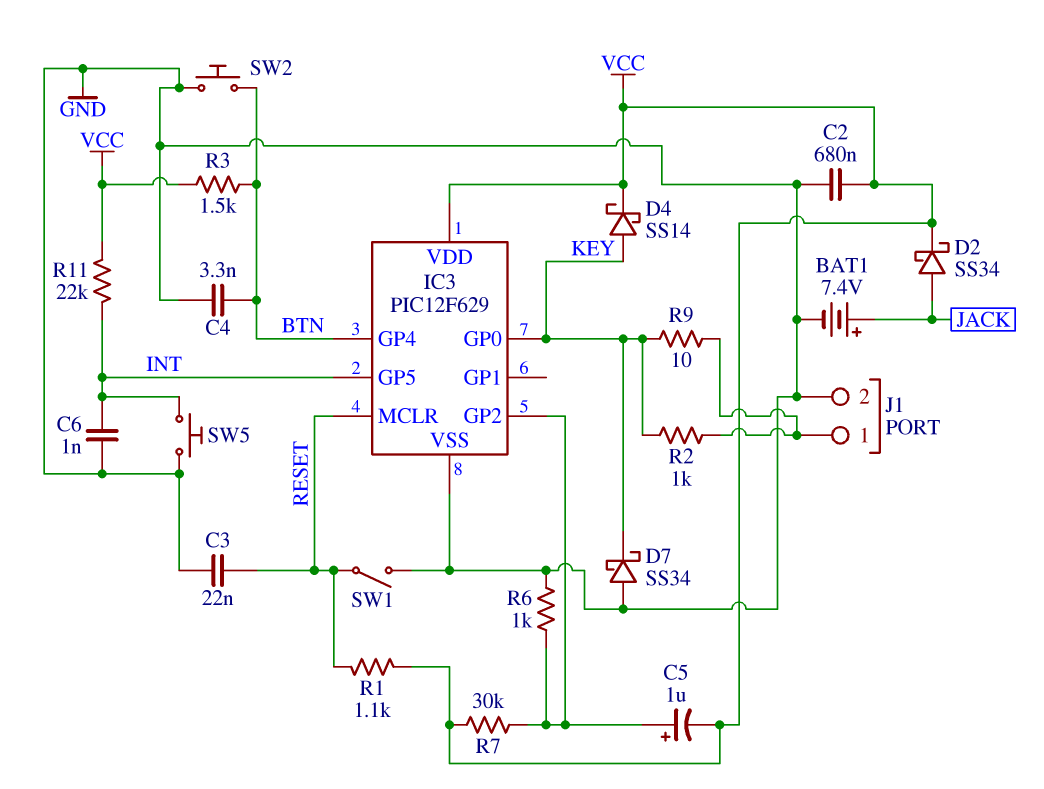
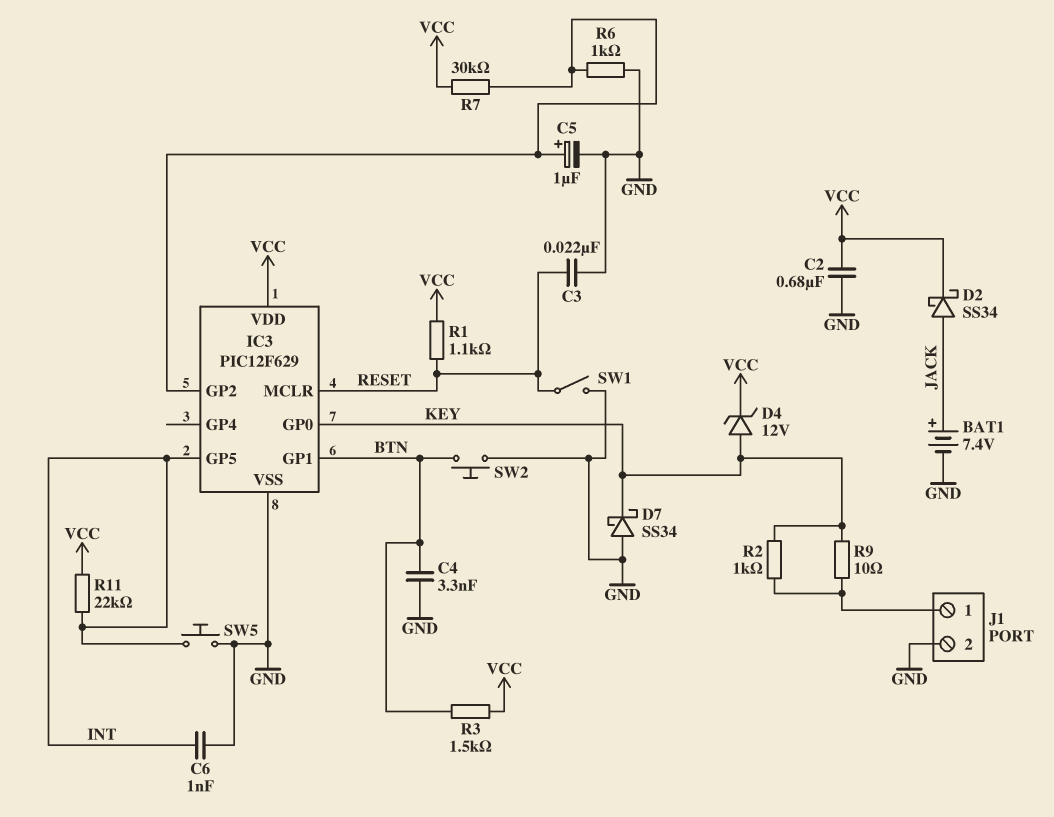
C5: 1uF (plus IC3/GP2, minus VCC) -> 1uF (plus IC3/GP2, minus GND)
D4: schottky SS14 (A KEY, K VCC) -> zener 12V (A KEY, K VCC)
IC3 pin GP1: none -> BTN
IC3 pin GP4: BTN -> none

